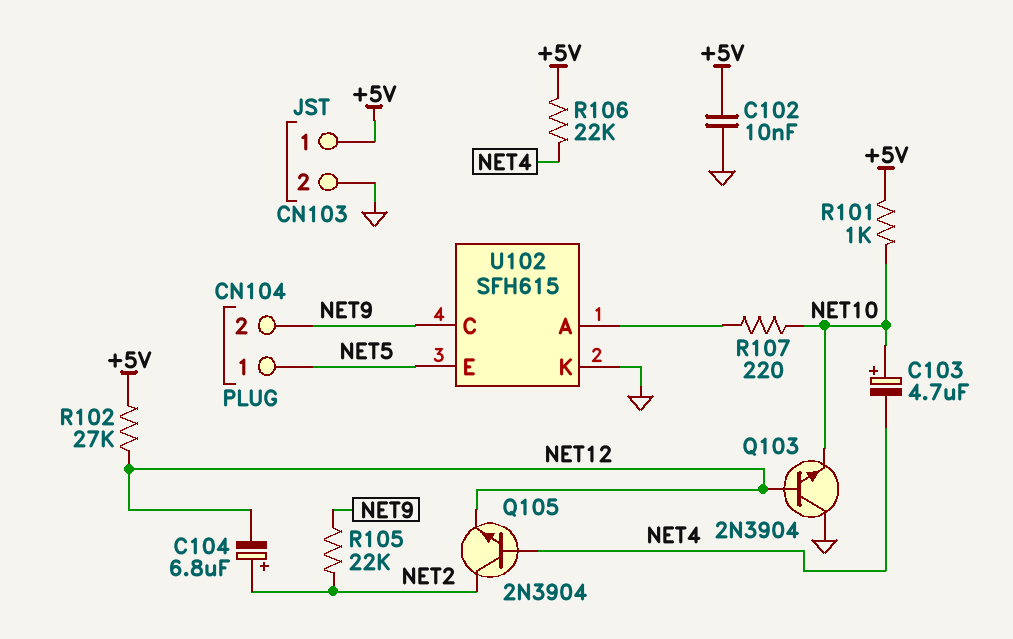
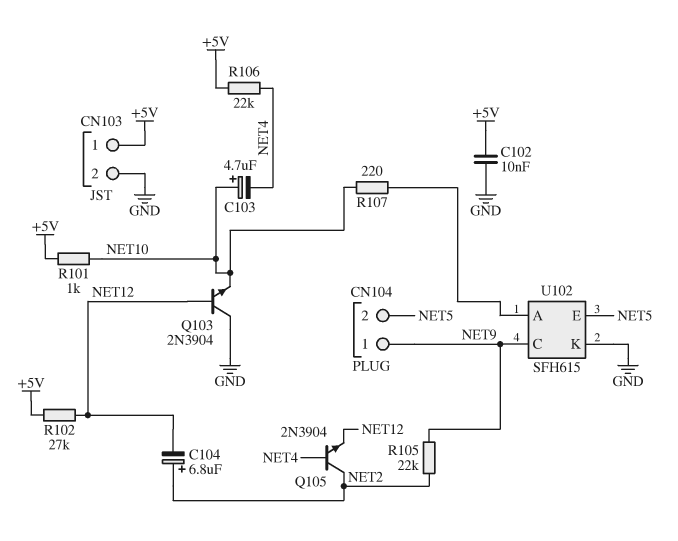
CN104 pin 1: NET5 -> NET9
CN104 pin 2: NET9 -> NET5

